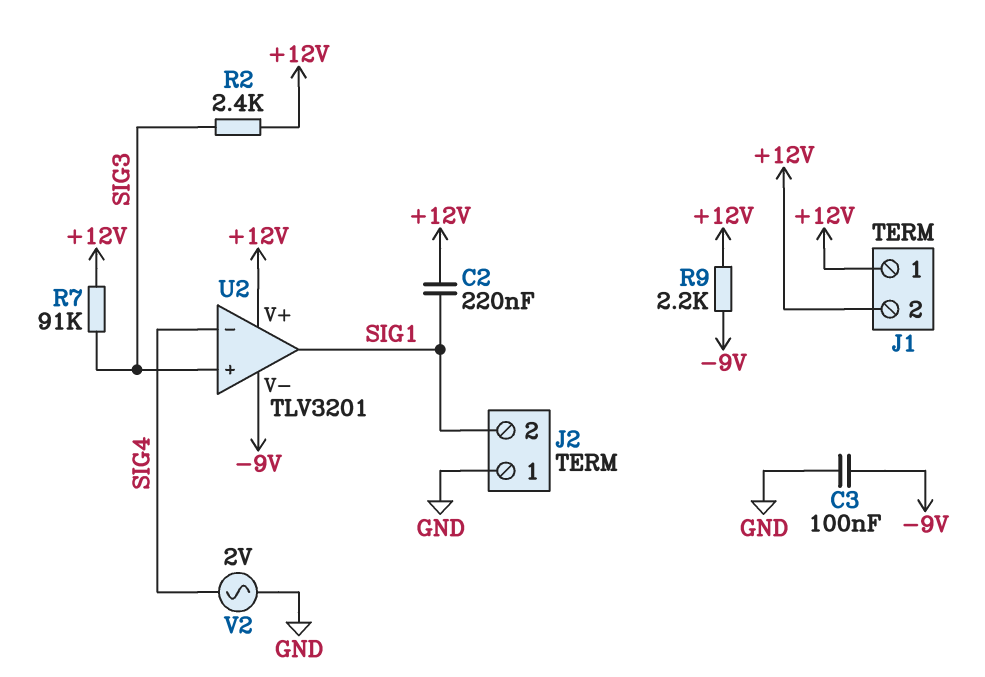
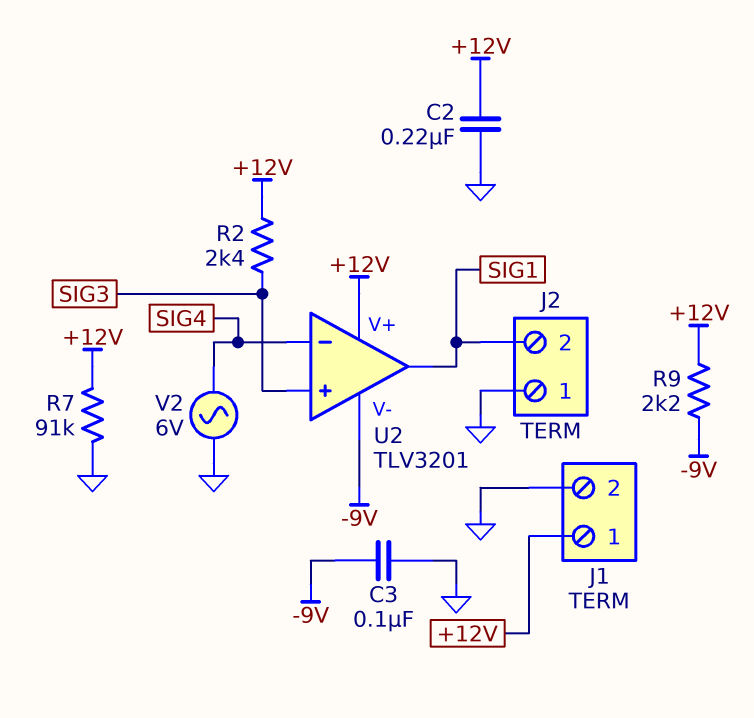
C2: 220nF (+12V, SIG1) -> 220nF (+12V, GND)
J1 pin 2: +12V -> GND
R7: 91k (+12V, SIG3) -> 91k (+12V, GND)
V2: AC 2V (GND, SIG4) -> AC 6V (GND, SIG4)

